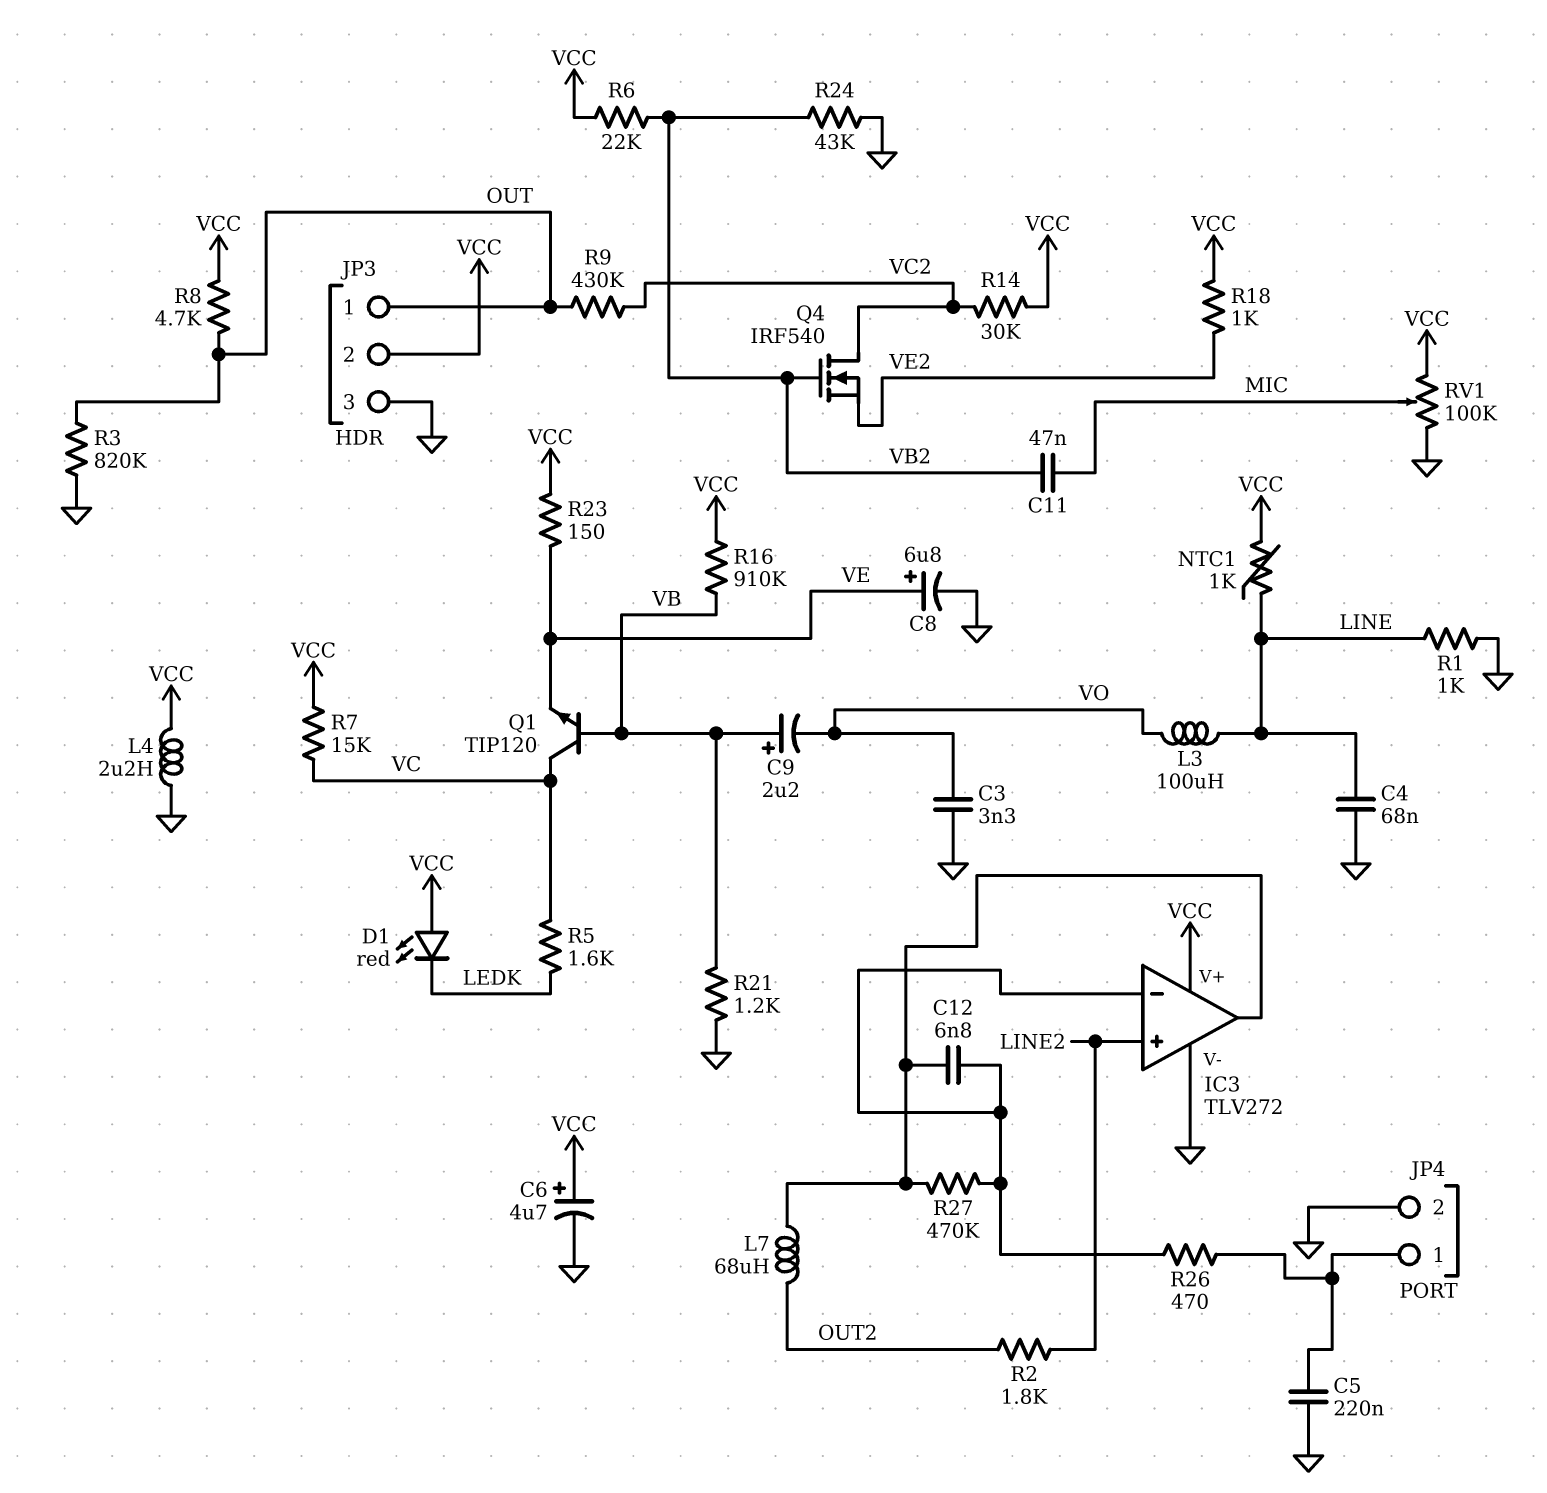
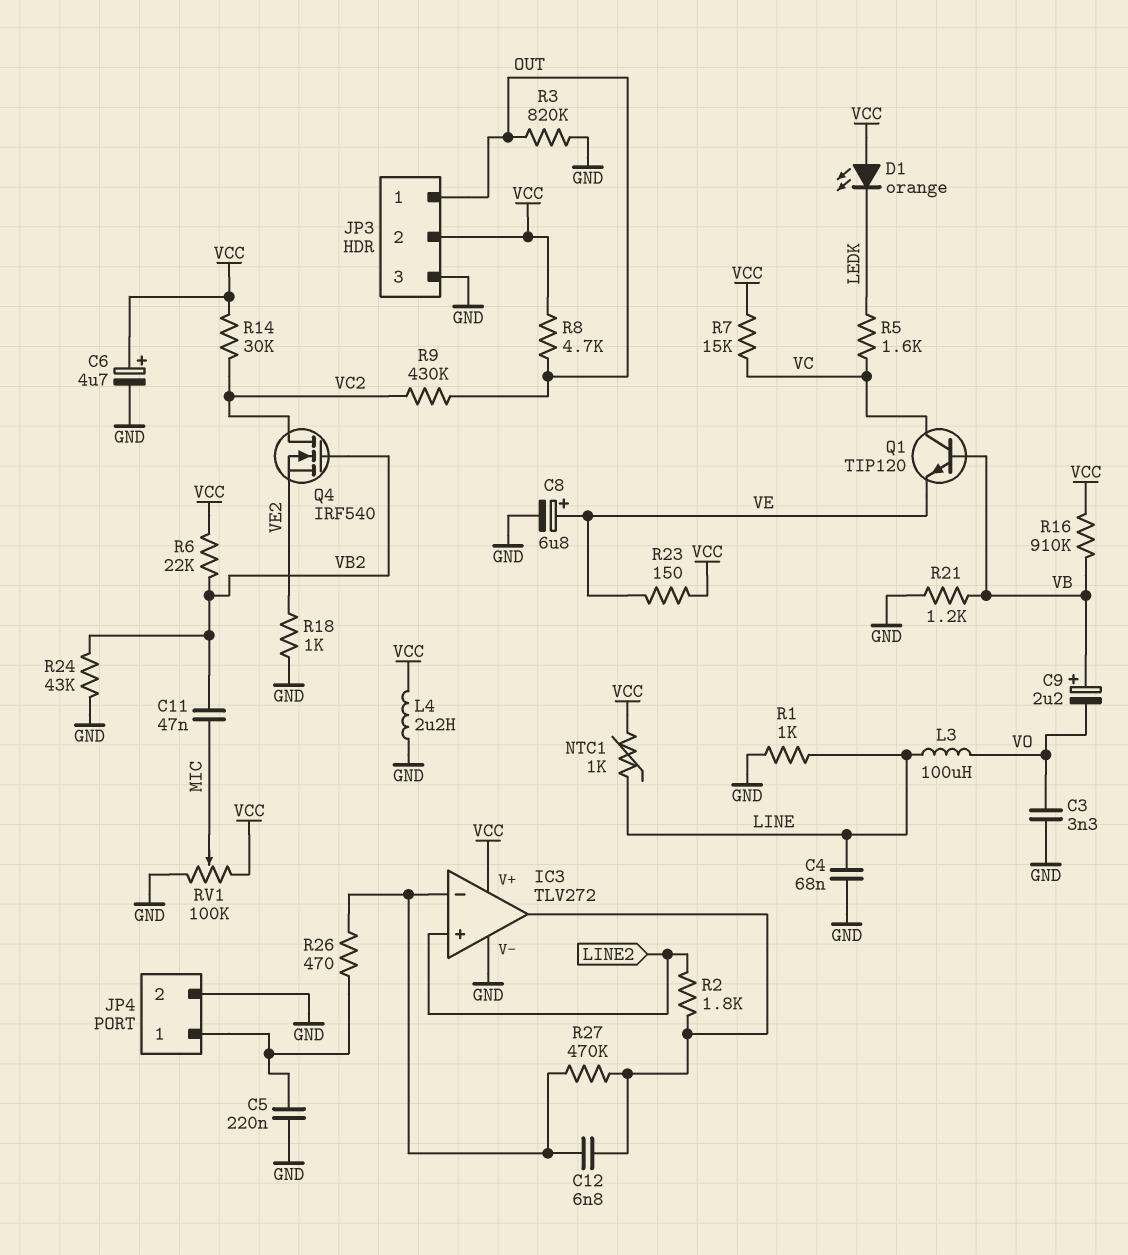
D1: LED red (A VCC, K LEDK) -> LED orange (A VCC, K LEDK)
L7: 68uH (IC3/out, OUT2) -> none
R2: 1.8k (LINE2, OUT2) -> 1.8k (IC3/out, LINE2)
R18: 1k (VCC, VE2) -> 1k (GND, VE2)

